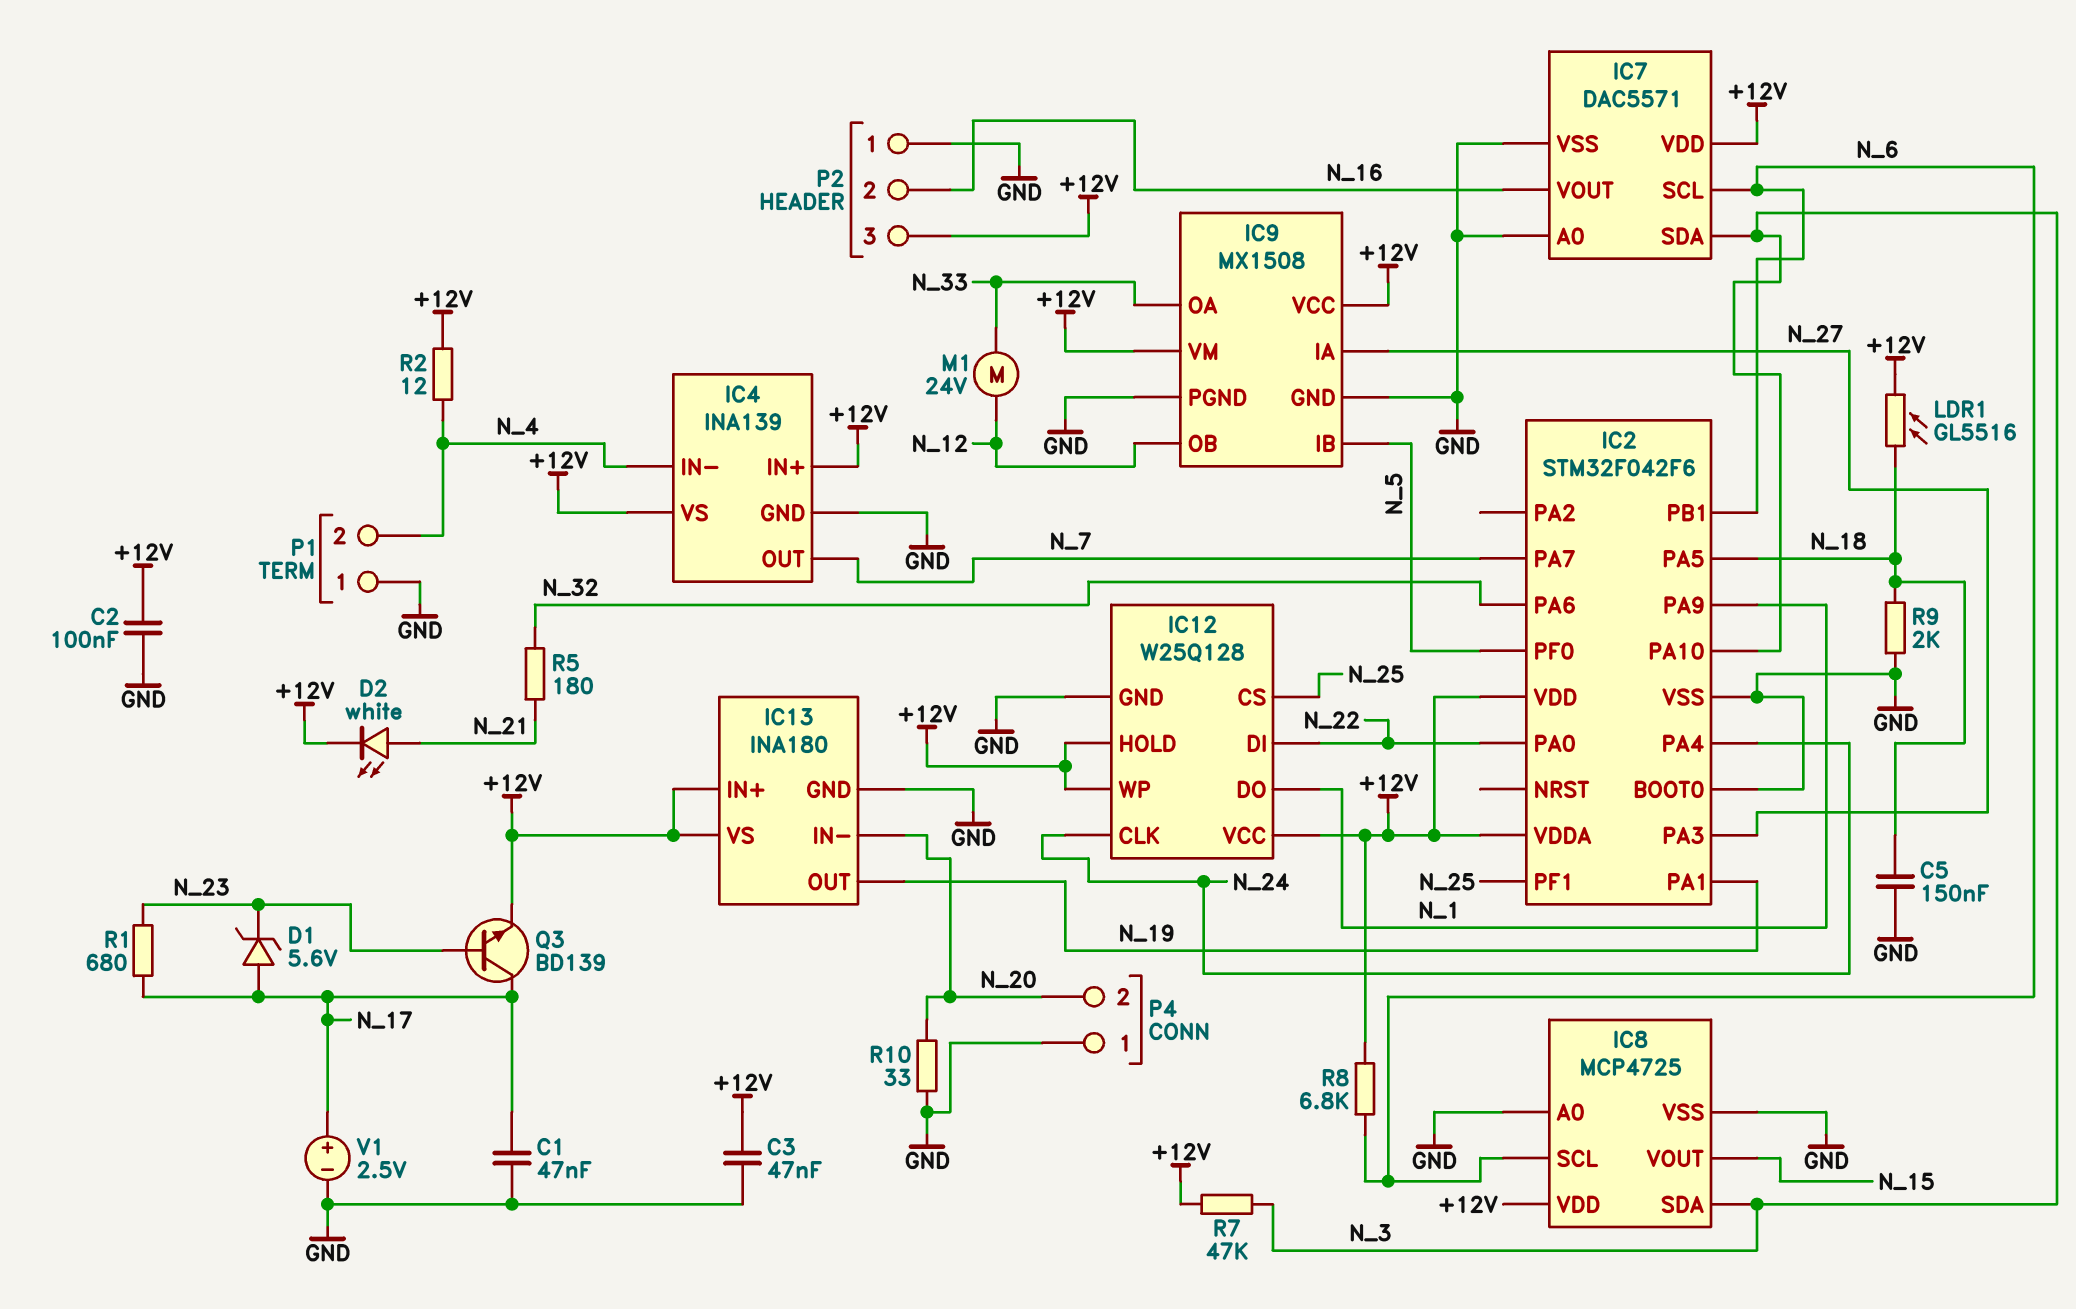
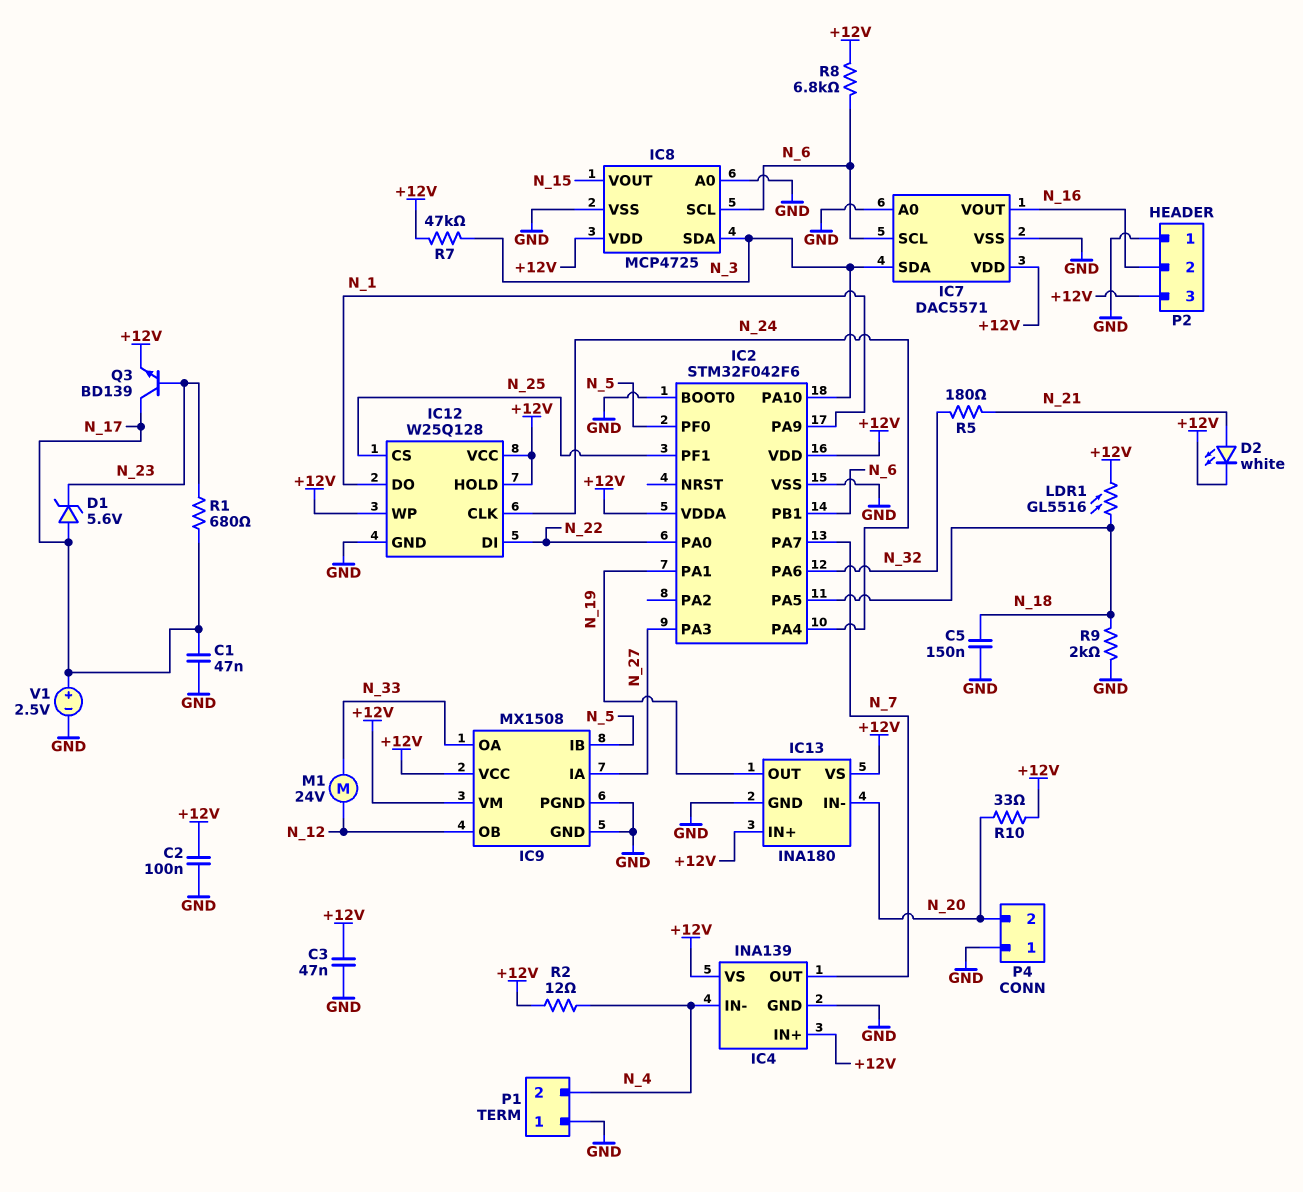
R10: 33 (GND, N_20) -> 33 (+12V, N_20)

